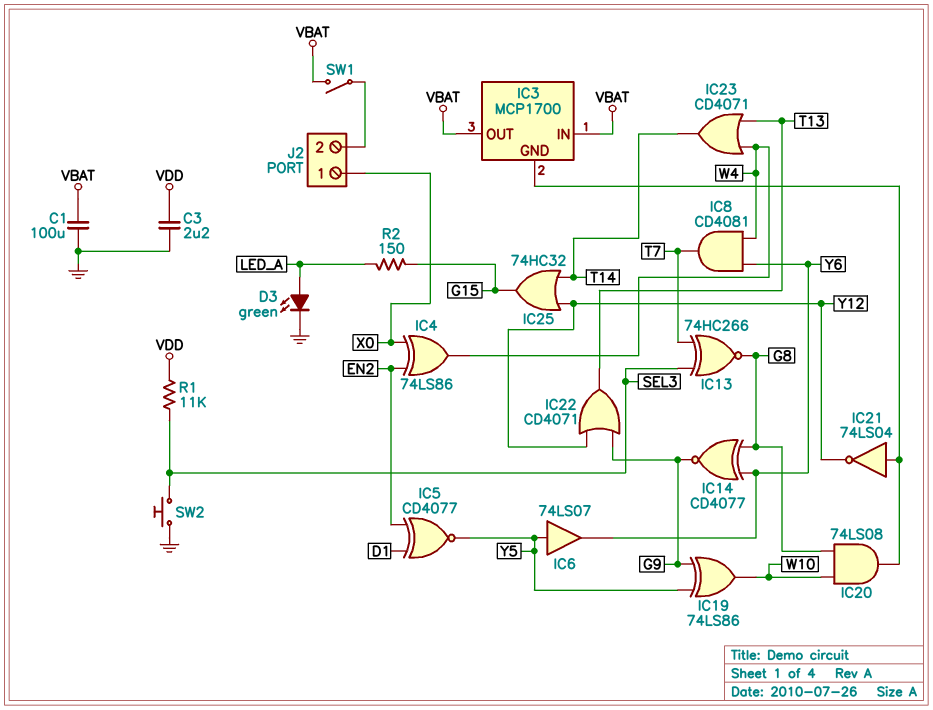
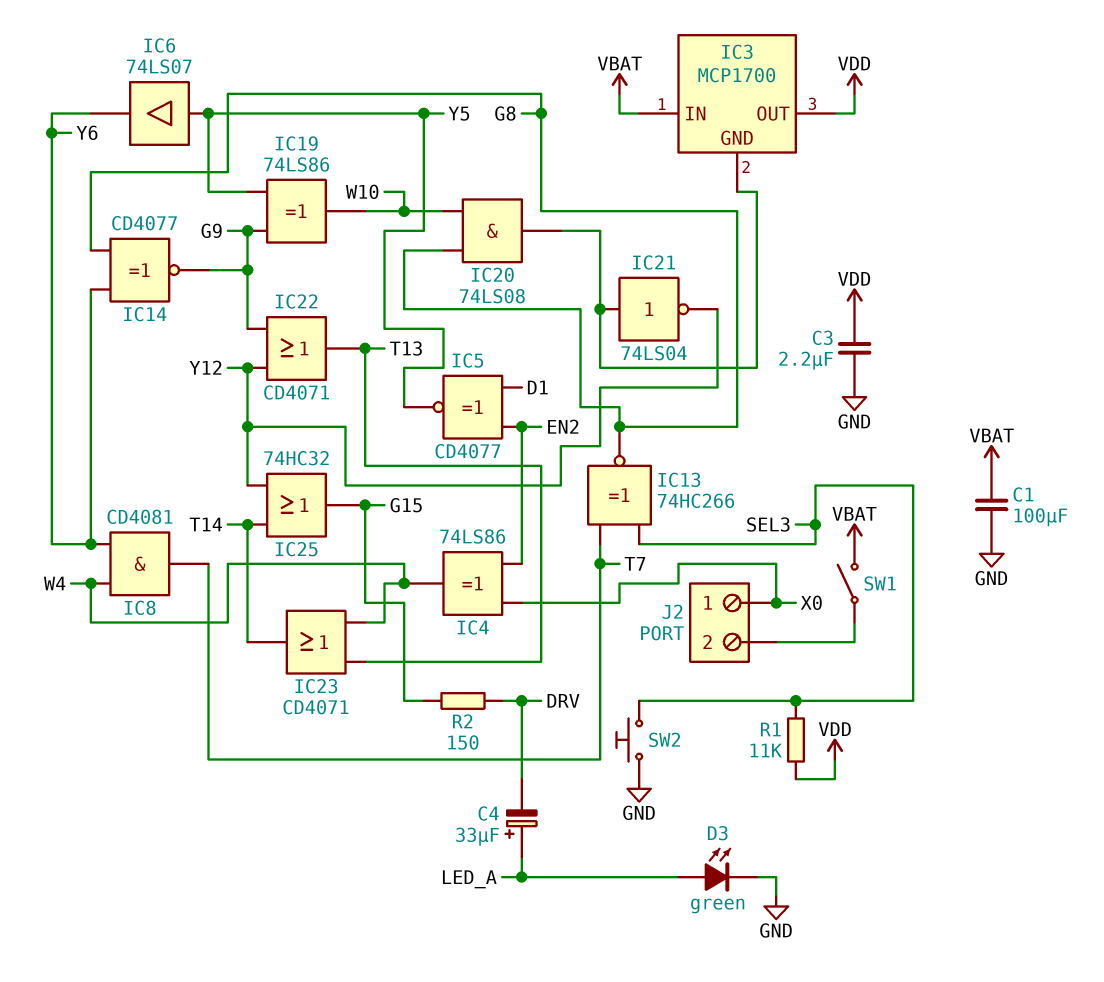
C4: none -> 33uF (plus LED_A, minus DRV)
IC3 pin OUT: VBAT -> VDD
R2: 150 (G15, LED_A) -> 150 (DRV, G15)

